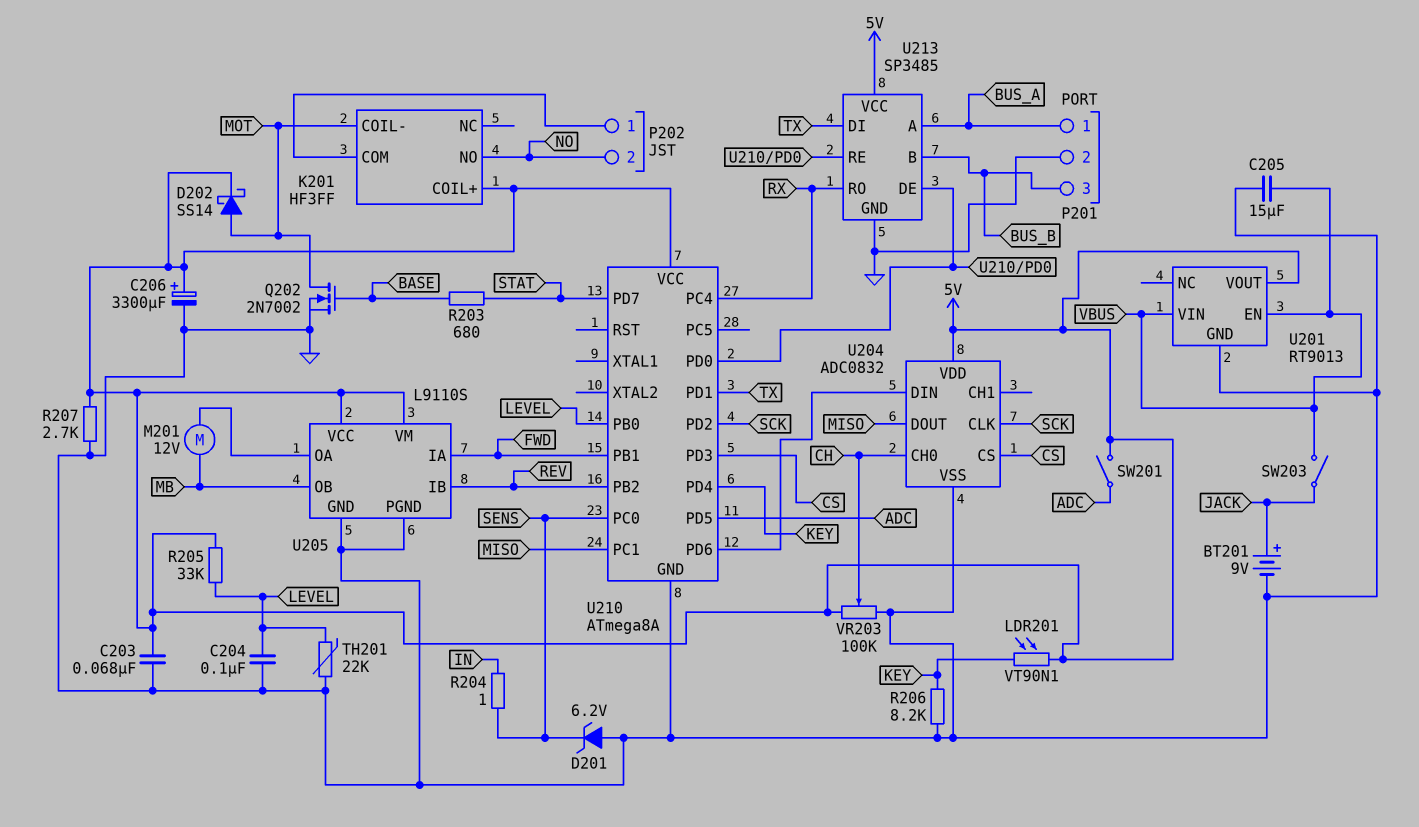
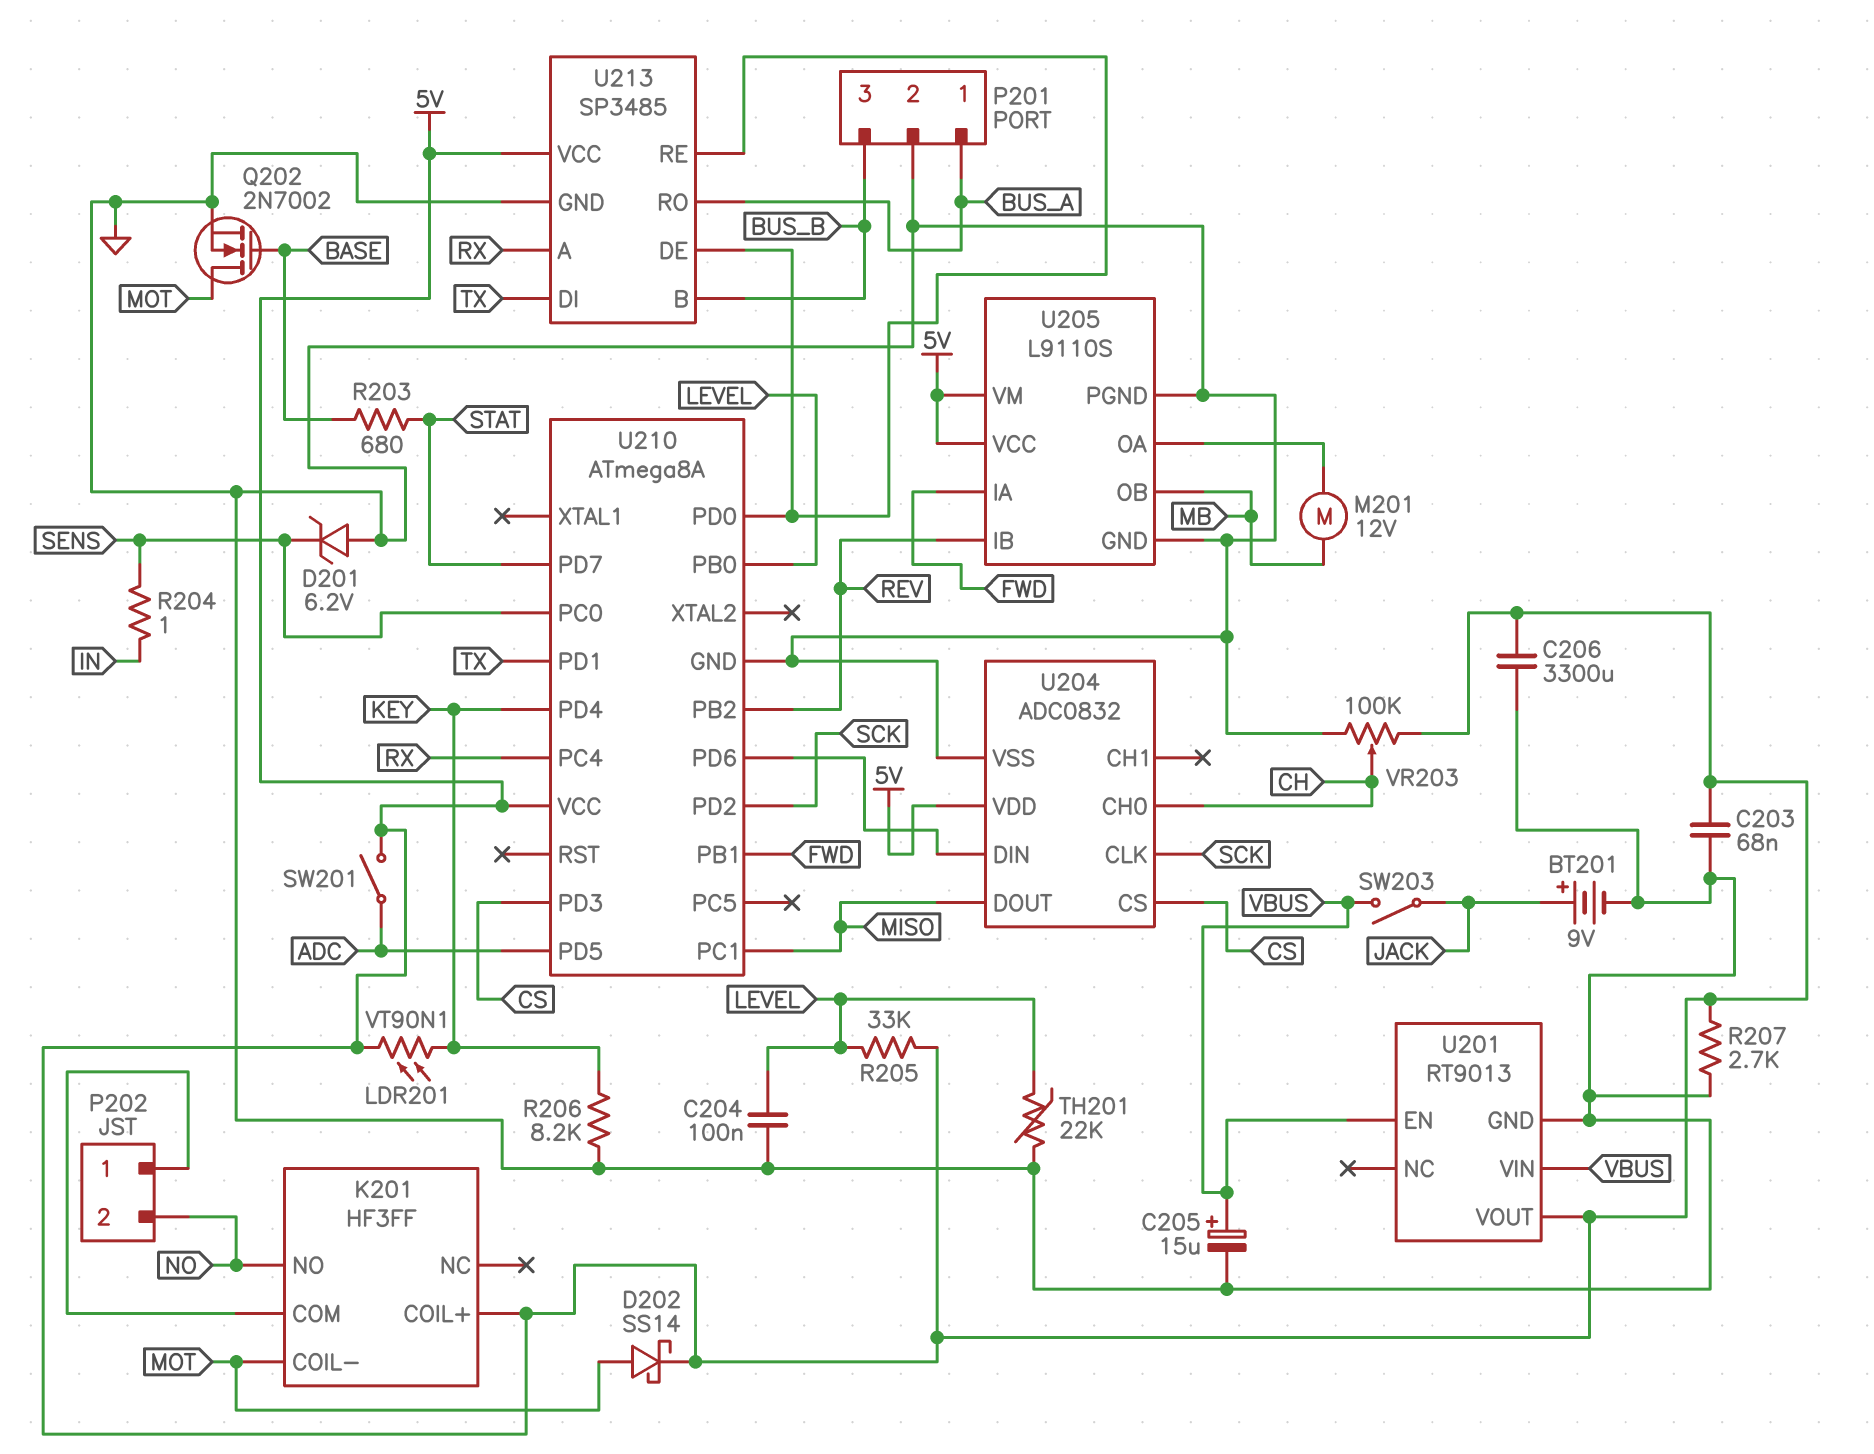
C205: 15uF (GND, VBUS) -> 15uF (plus VBUS, minus GND)
C206: 3300uF (plus 5V, minus GND) -> 3300uF (5V, GND)
U213 pin A: BUS_A -> RX
U213 pin RO: RX -> BUS_A

